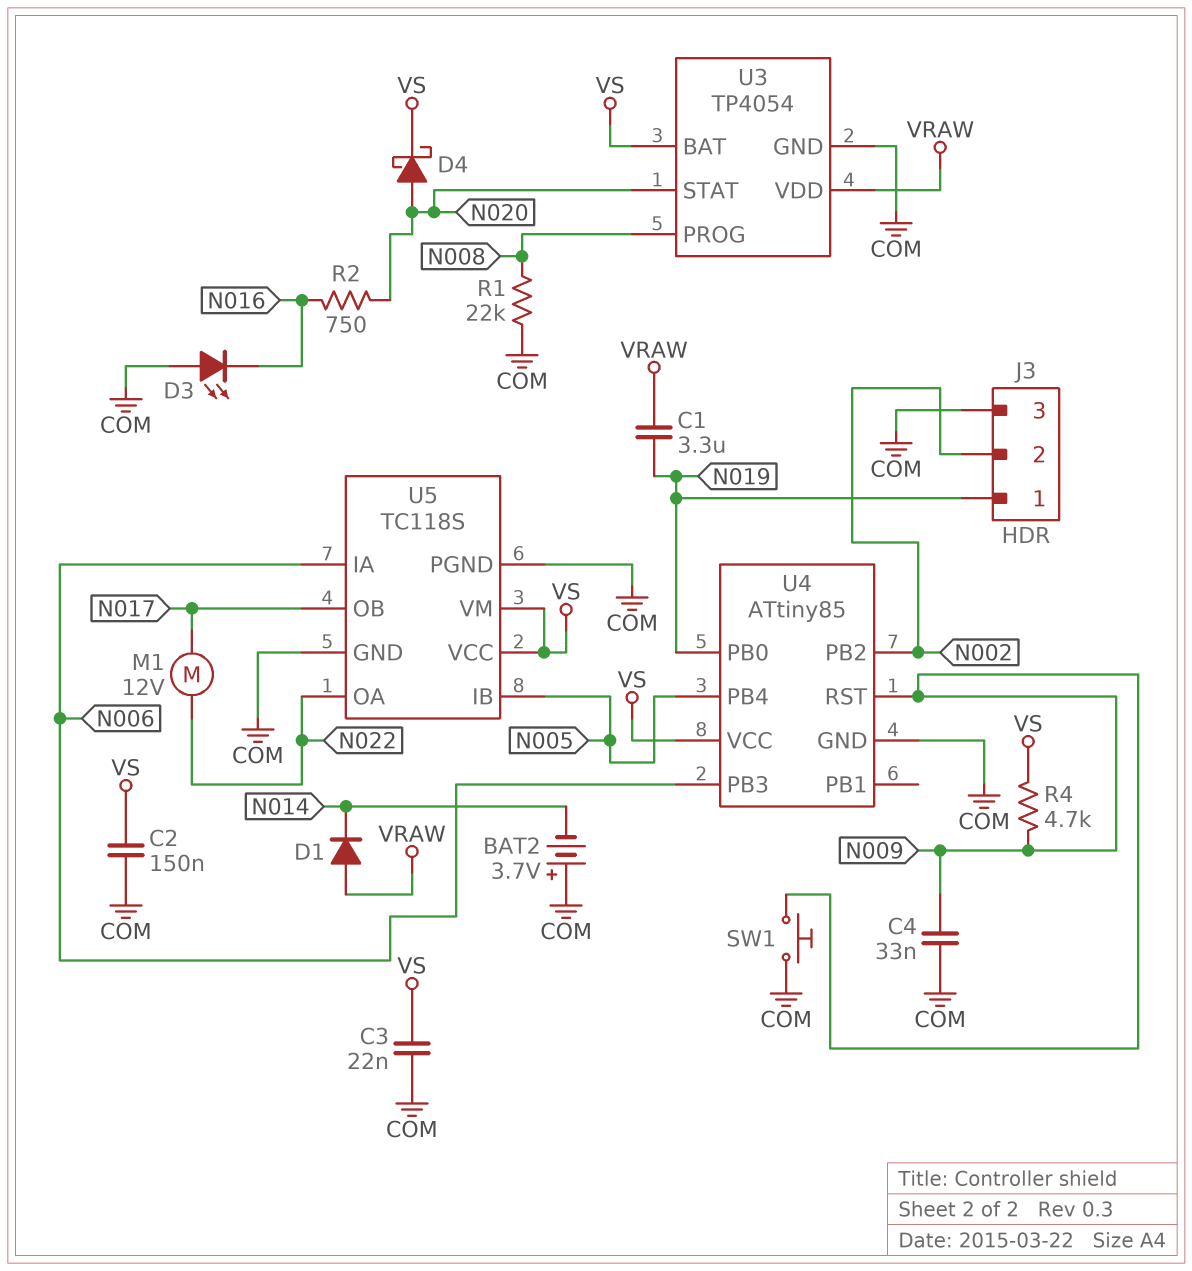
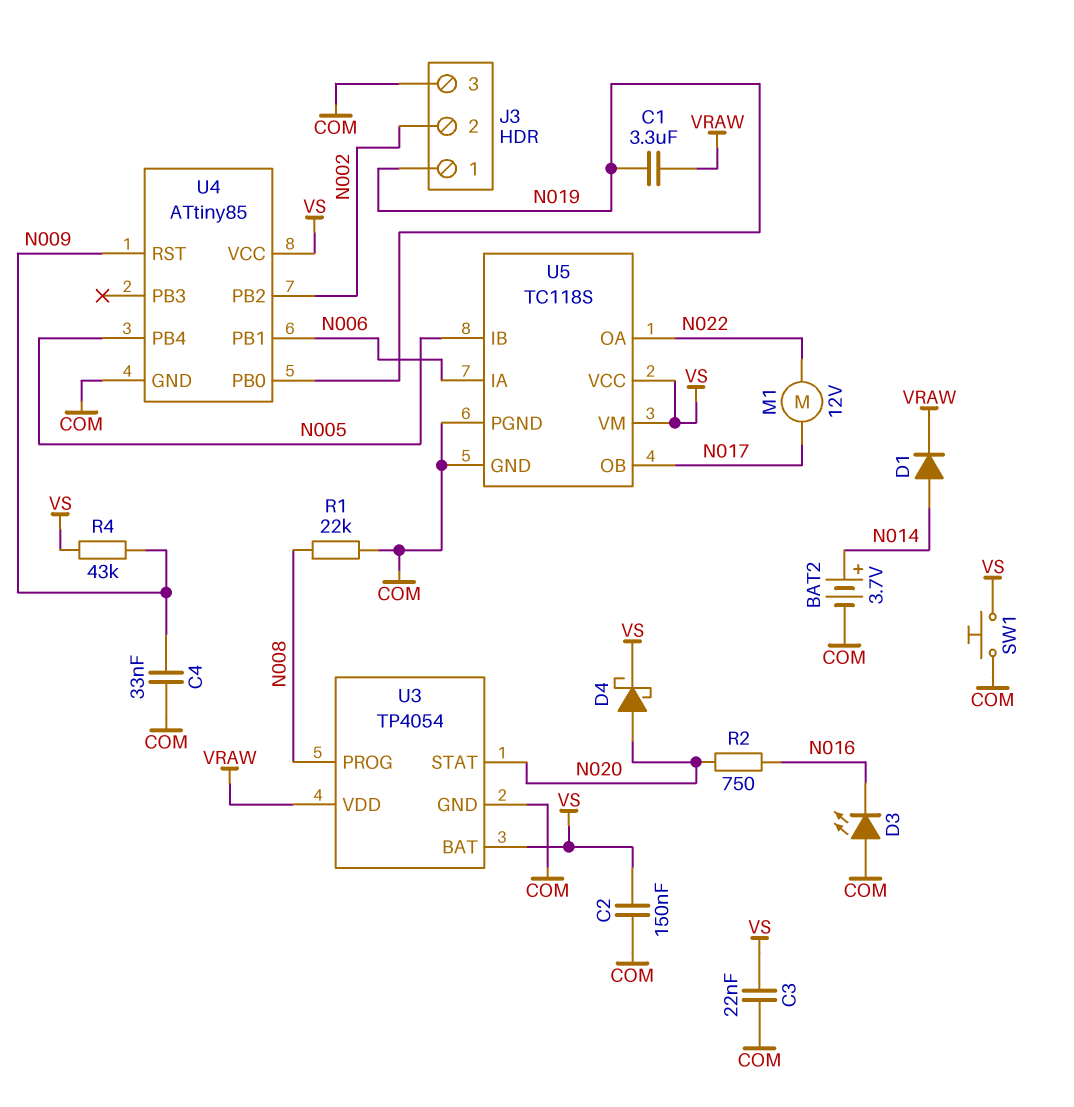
BAT2: 3.7V (plus COM, minus N014) -> 3.7V (plus N014, minus COM)
D1: diode (A VRAW, K N014) -> diode (A N014, K VRAW)
R4: 4.7k (N009, VS) -> 43k (N009, VS)
SW1: button (COM, N009) -> button (COM, VS)
U4 pin PB1: none -> N006
U4 pin PB3: N006 -> none

